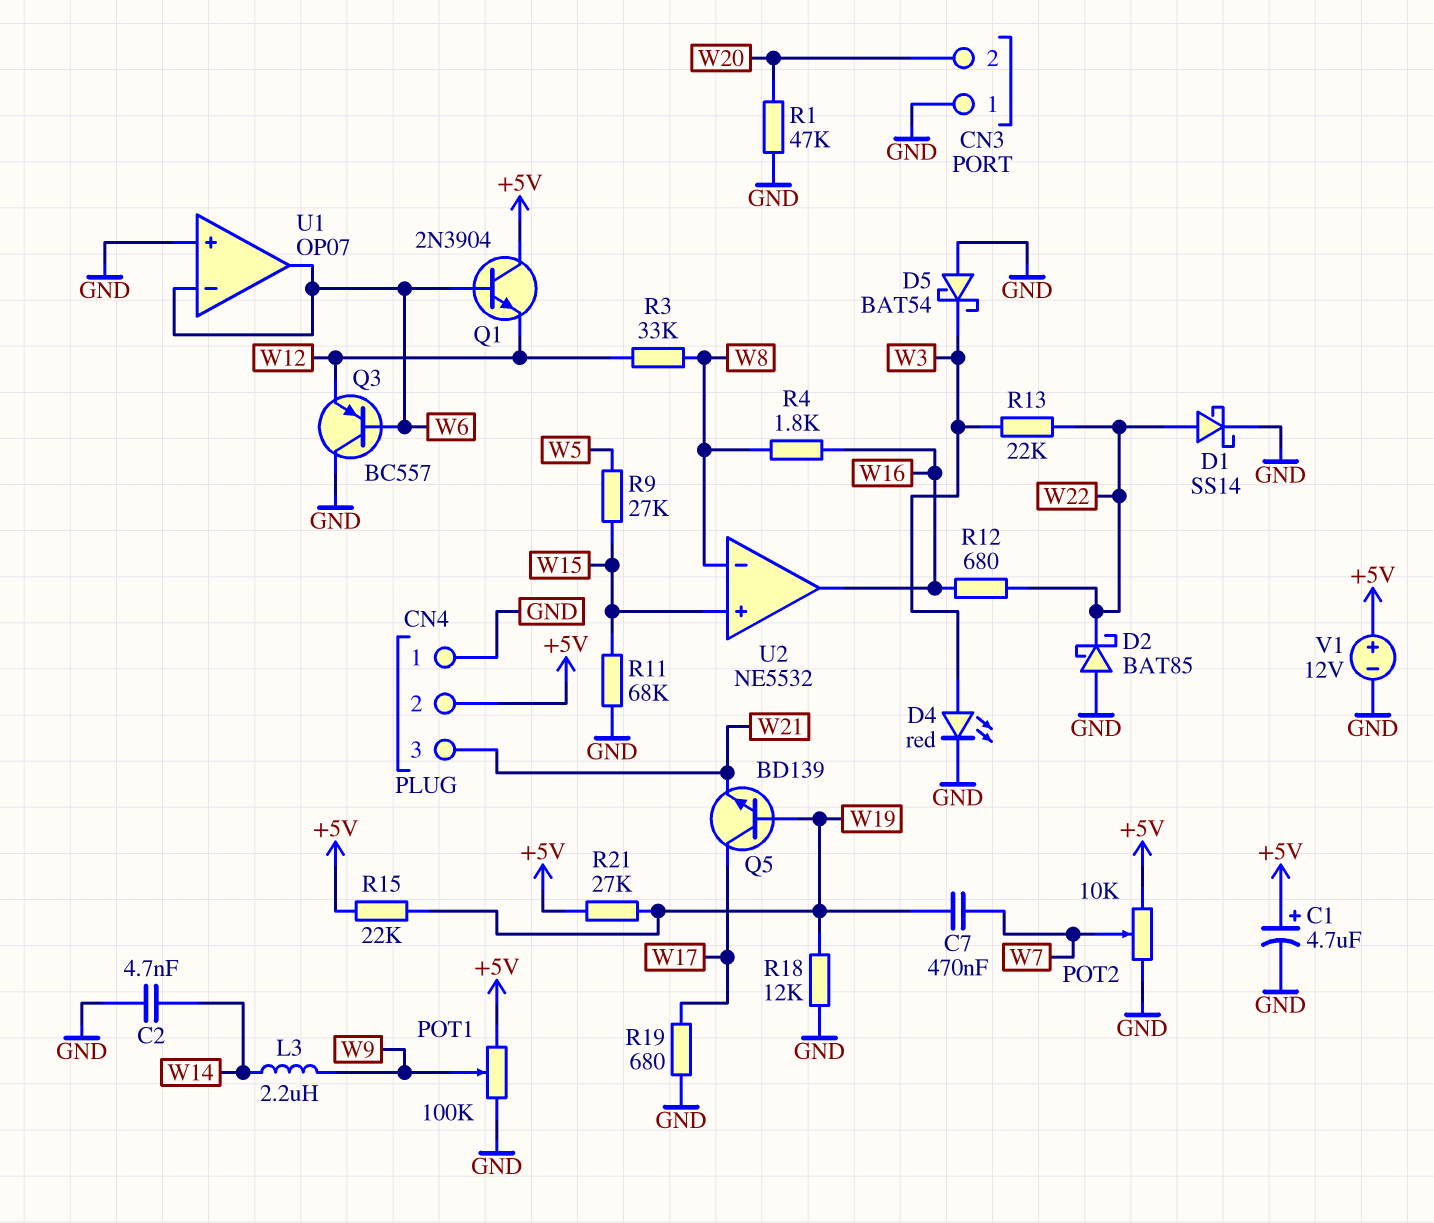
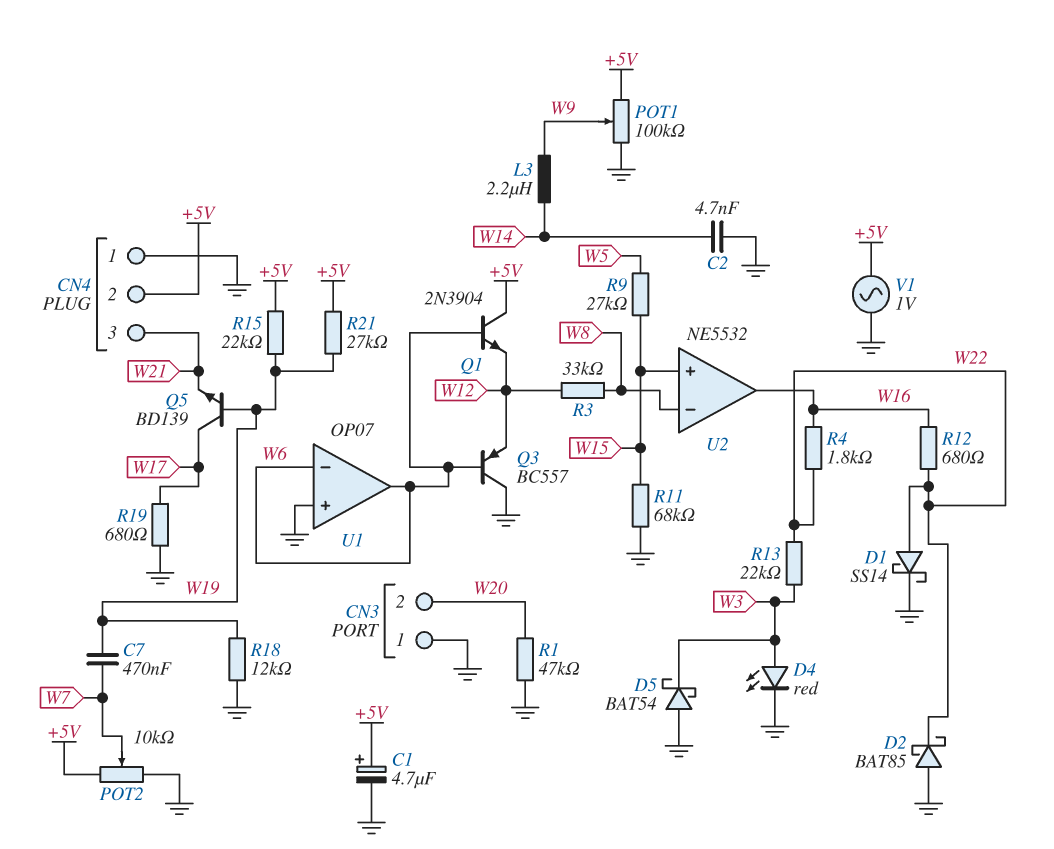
R4: 1.8k (W8, W16) -> 1.8k (W16, W22)
V1: 12V (plus +5V, minus GND) -> AC 1V (+5V, GND)

